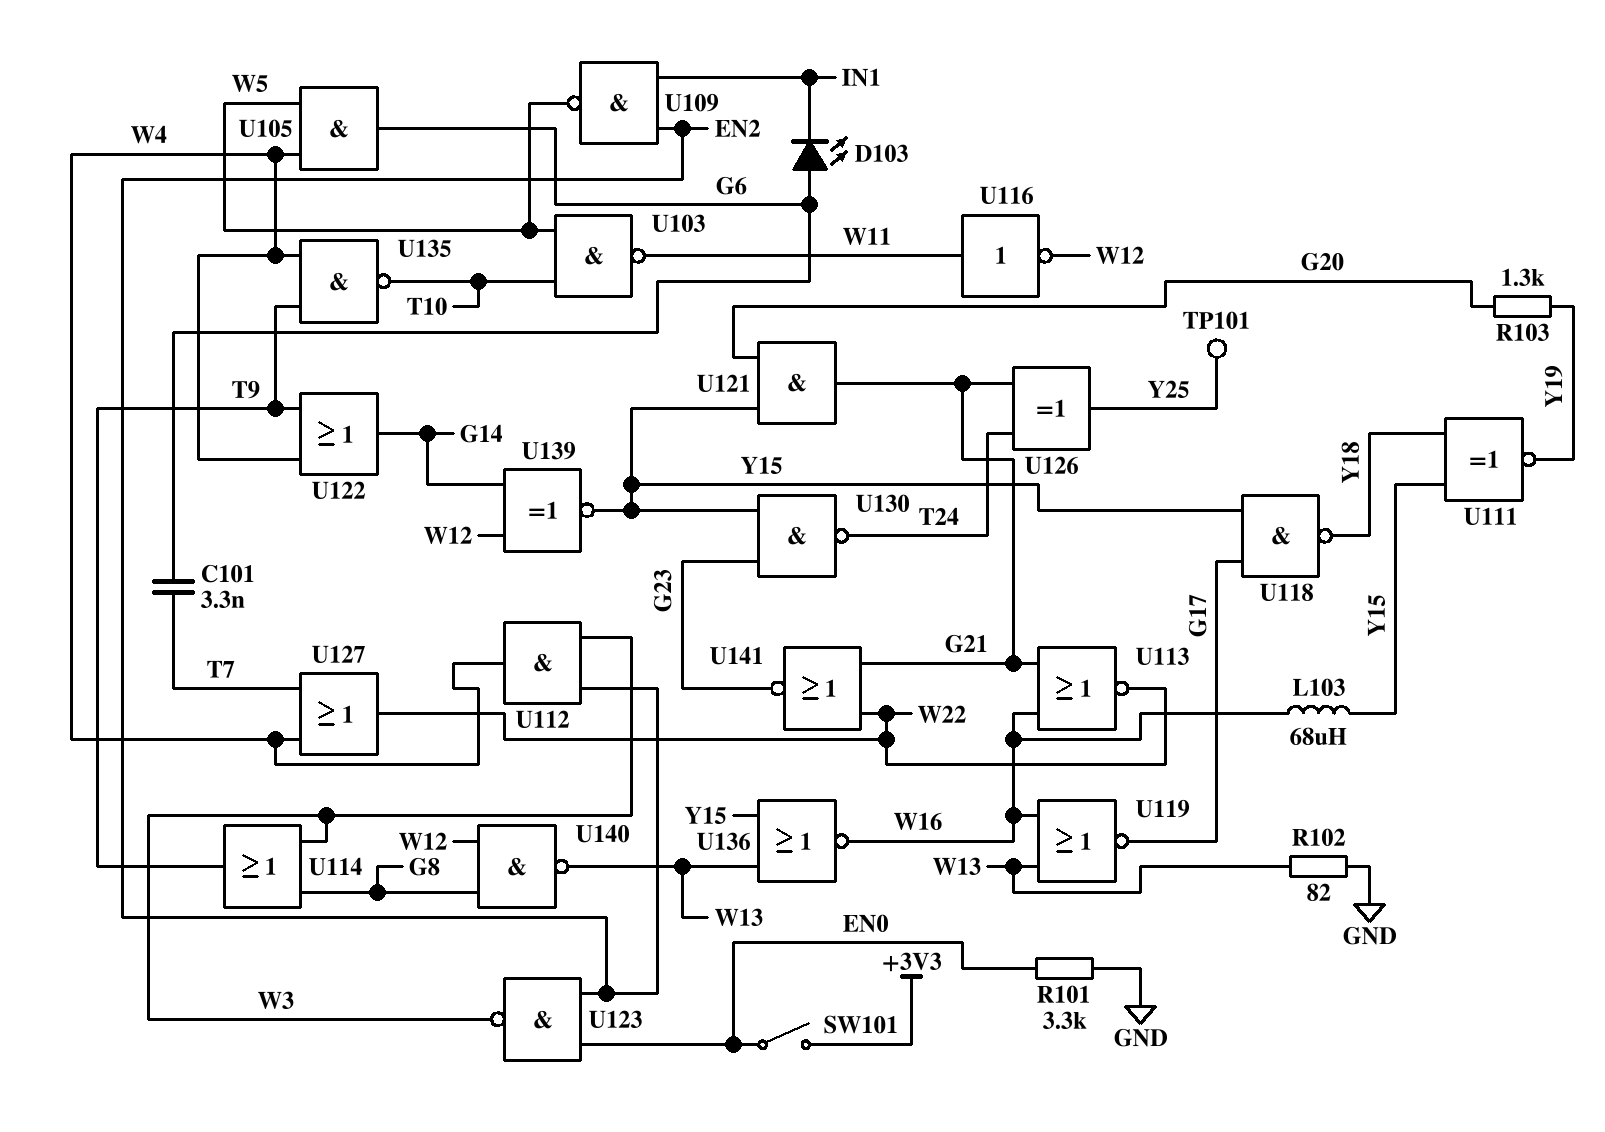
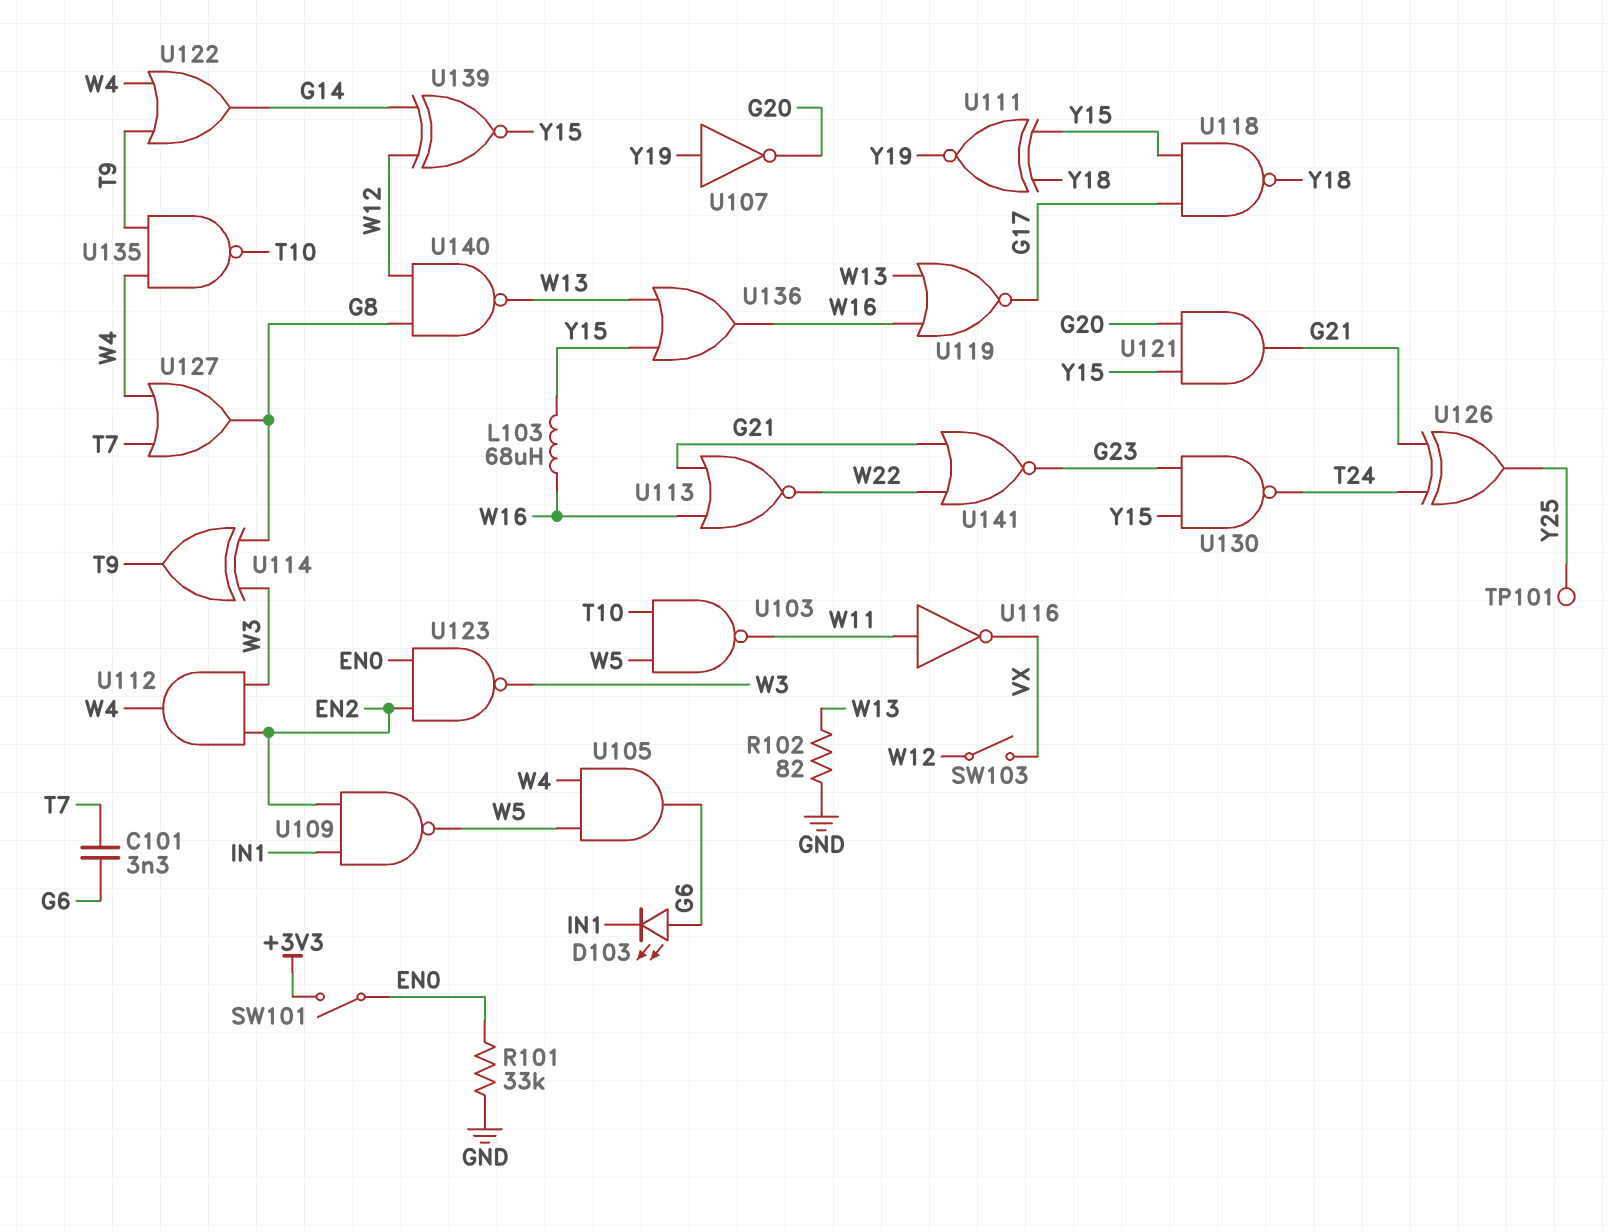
R101: 3.3k (EN0, GND) -> 33k (EN0, GND)
R103: 1.3k (G20, Y19) -> none
SW103: none -> switch (VX, W12)
U107: none -> NOT (in Y19, out G20)
U114: OR (in G8, in W3, out T9) -> XOR (in G8, in W3, out T9)
U116: NOT (in W11, out W12) -> NOT (in W11, out VX)
U127: OR (in T7, in W4, out W22) -> OR (in T7, in W4, out G8)
U136: NOR (in W13, in Y15, out W16) -> OR (in W13, in Y15, out W16)

